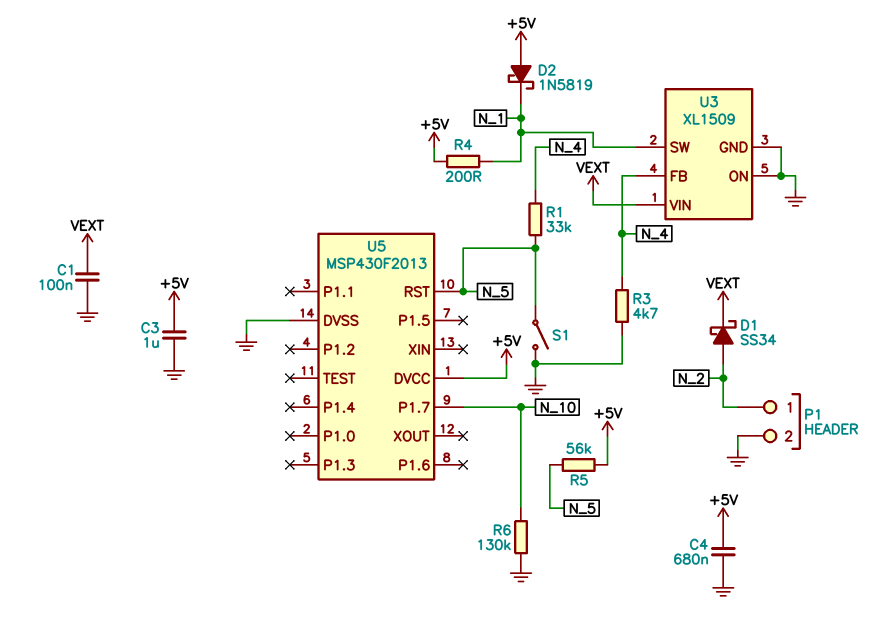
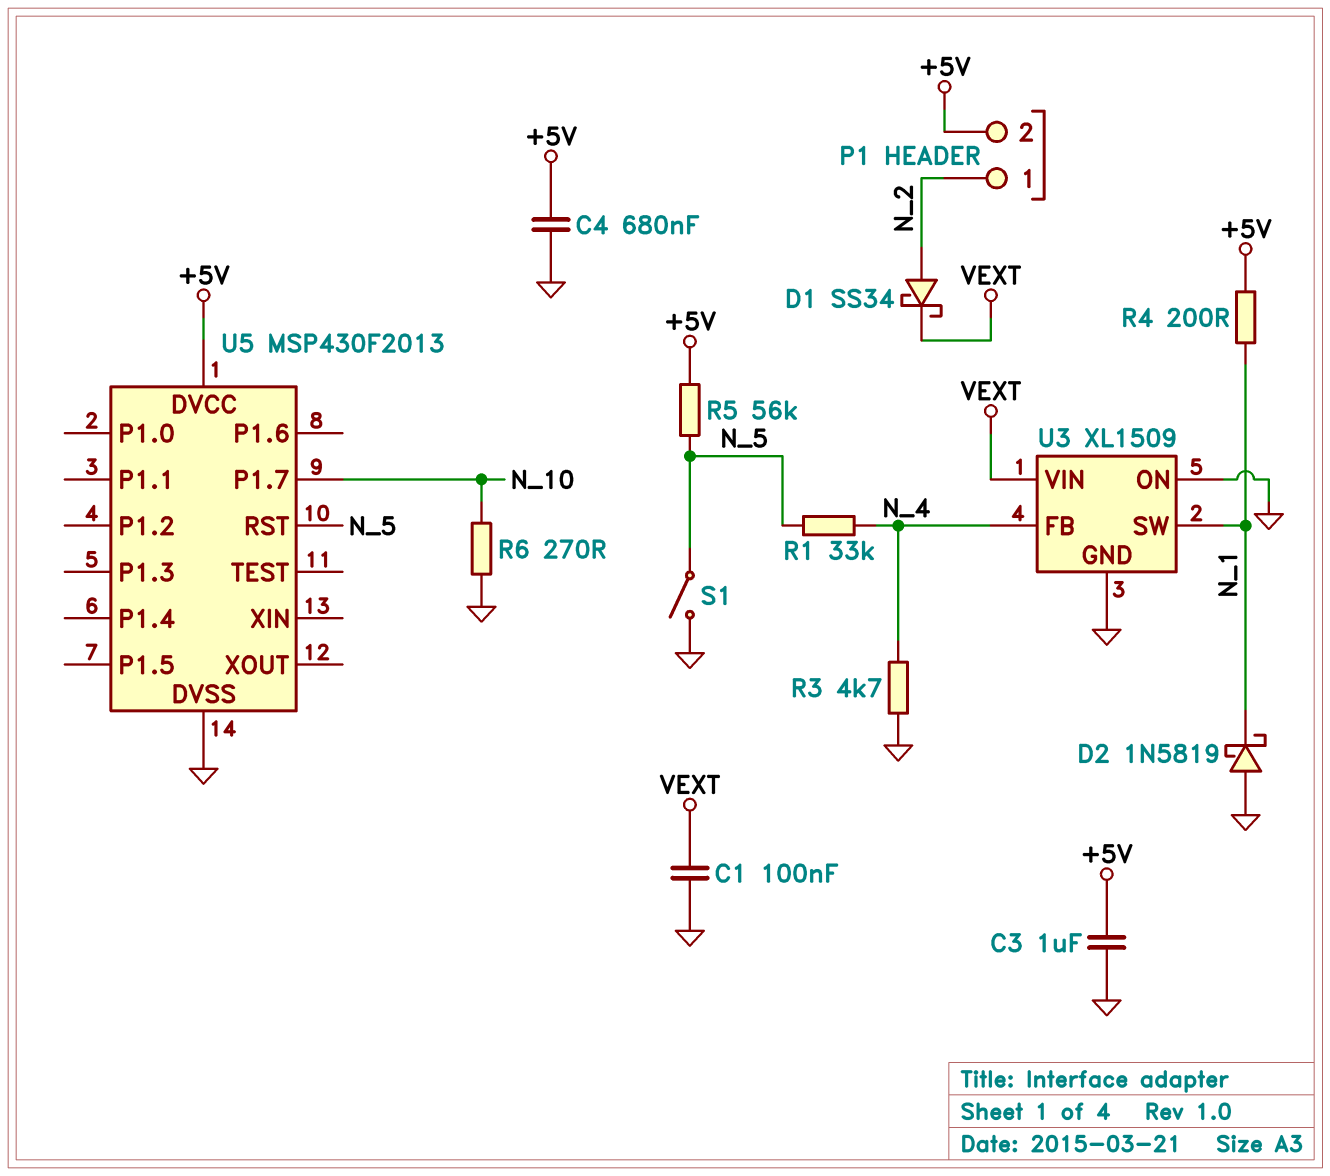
D2: schottky 1N5819 (A +5V, K N_1) -> schottky 1N5819 (A GND, K N_1)
P1 pin 2: GND -> +5V
R6: 130k (GND, N_10) -> 270 (GND, N_10)

